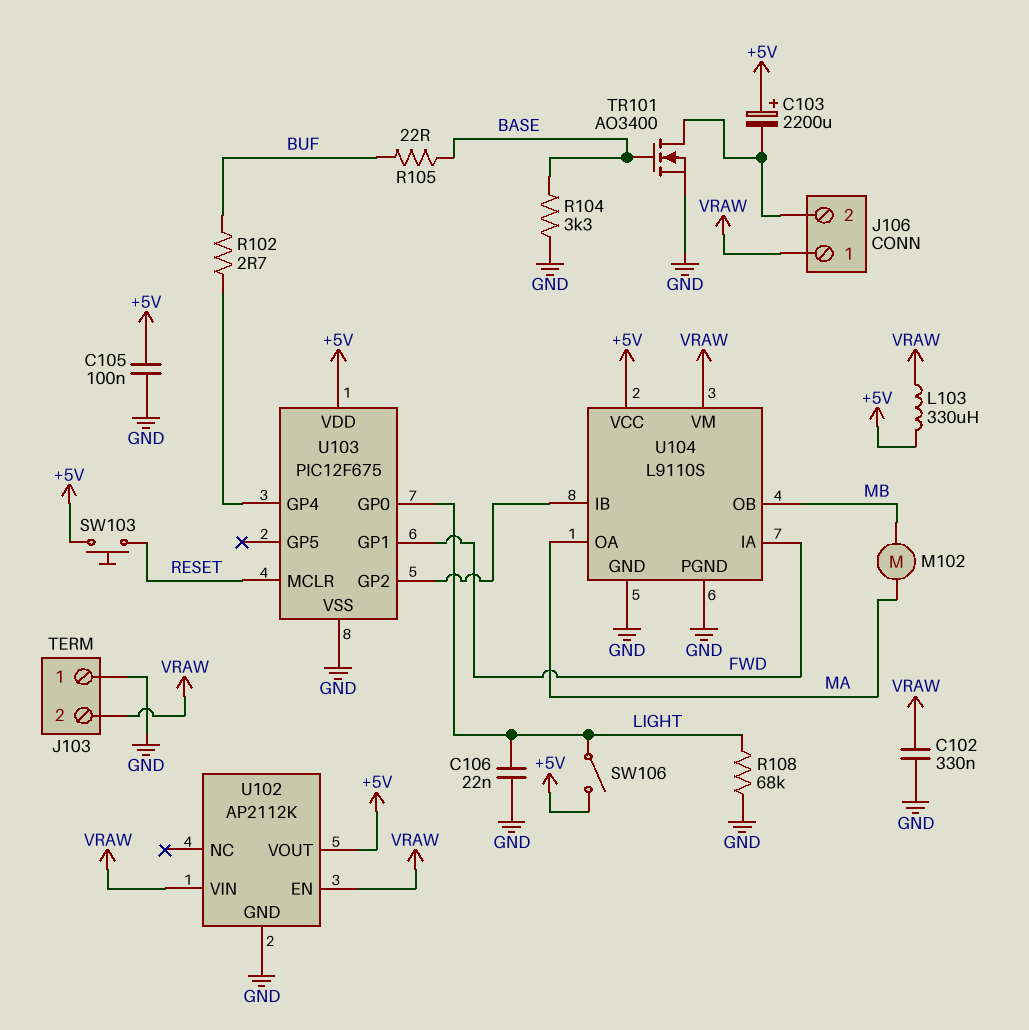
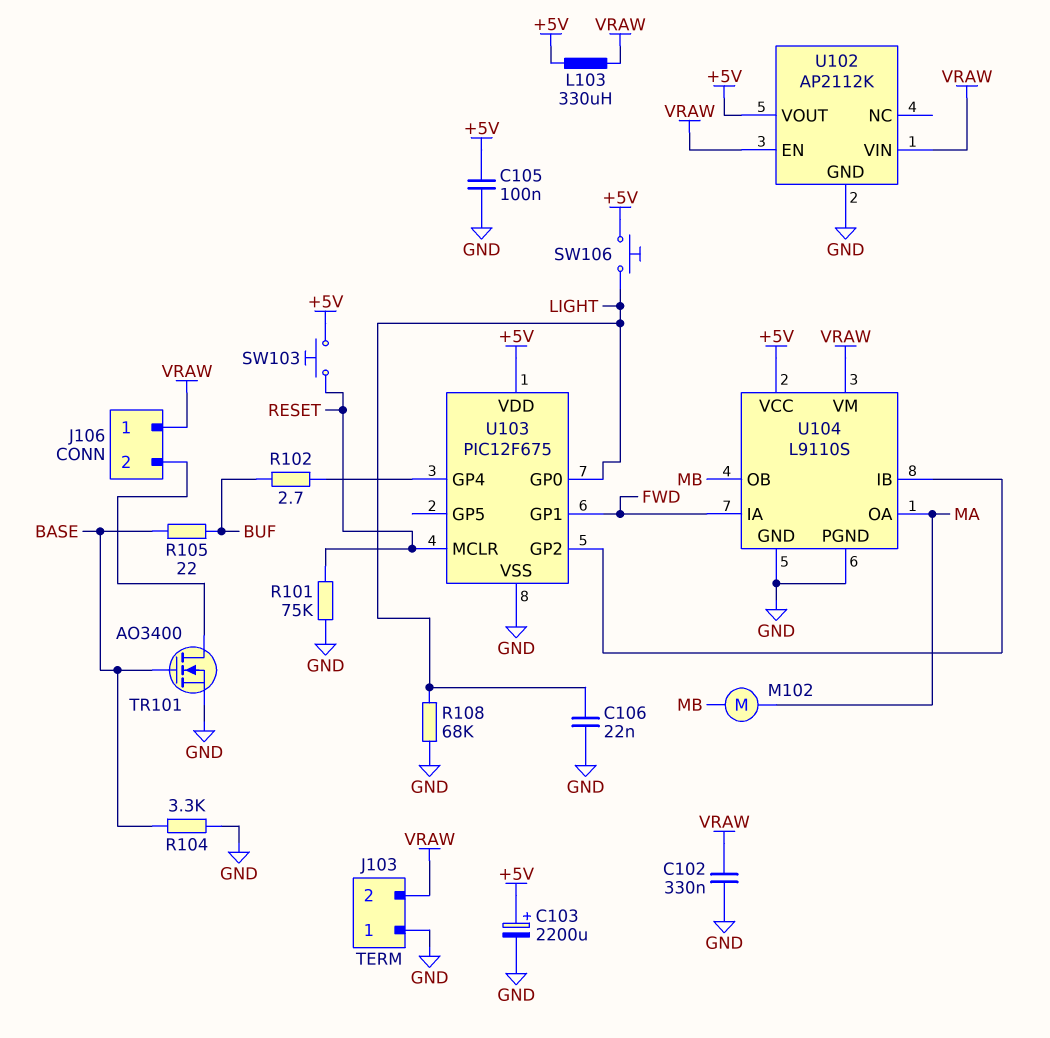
C103: 2200uF (plus +5V, minus J106/2) -> 2200uF (plus +5V, minus GND)
R101: none -> 75k (GND, RESET)
SW106: switch (+5V, LIGHT) -> button (+5V, LIGHT)

